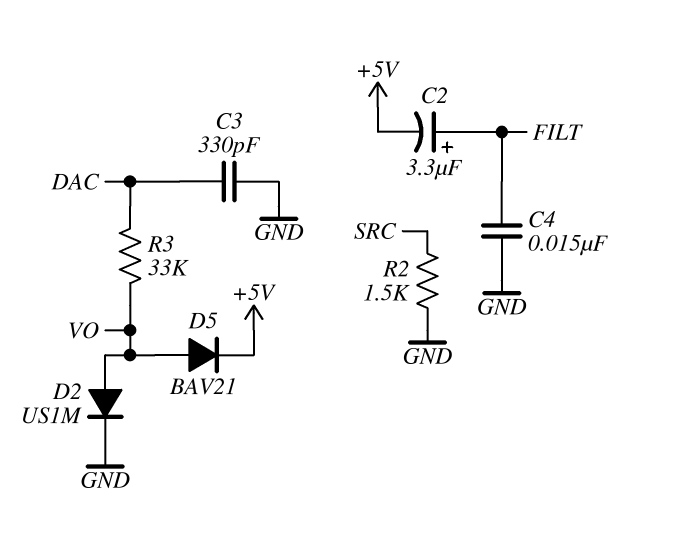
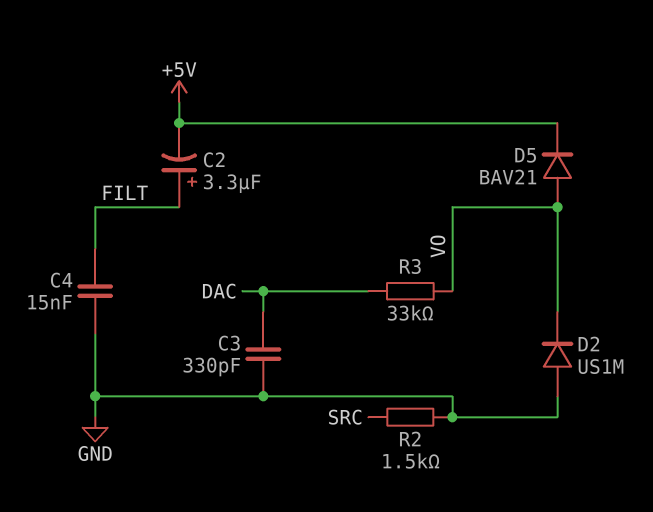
D2: diode US1M (A VO, K GND) -> diode US1M (A GND, K VO)

